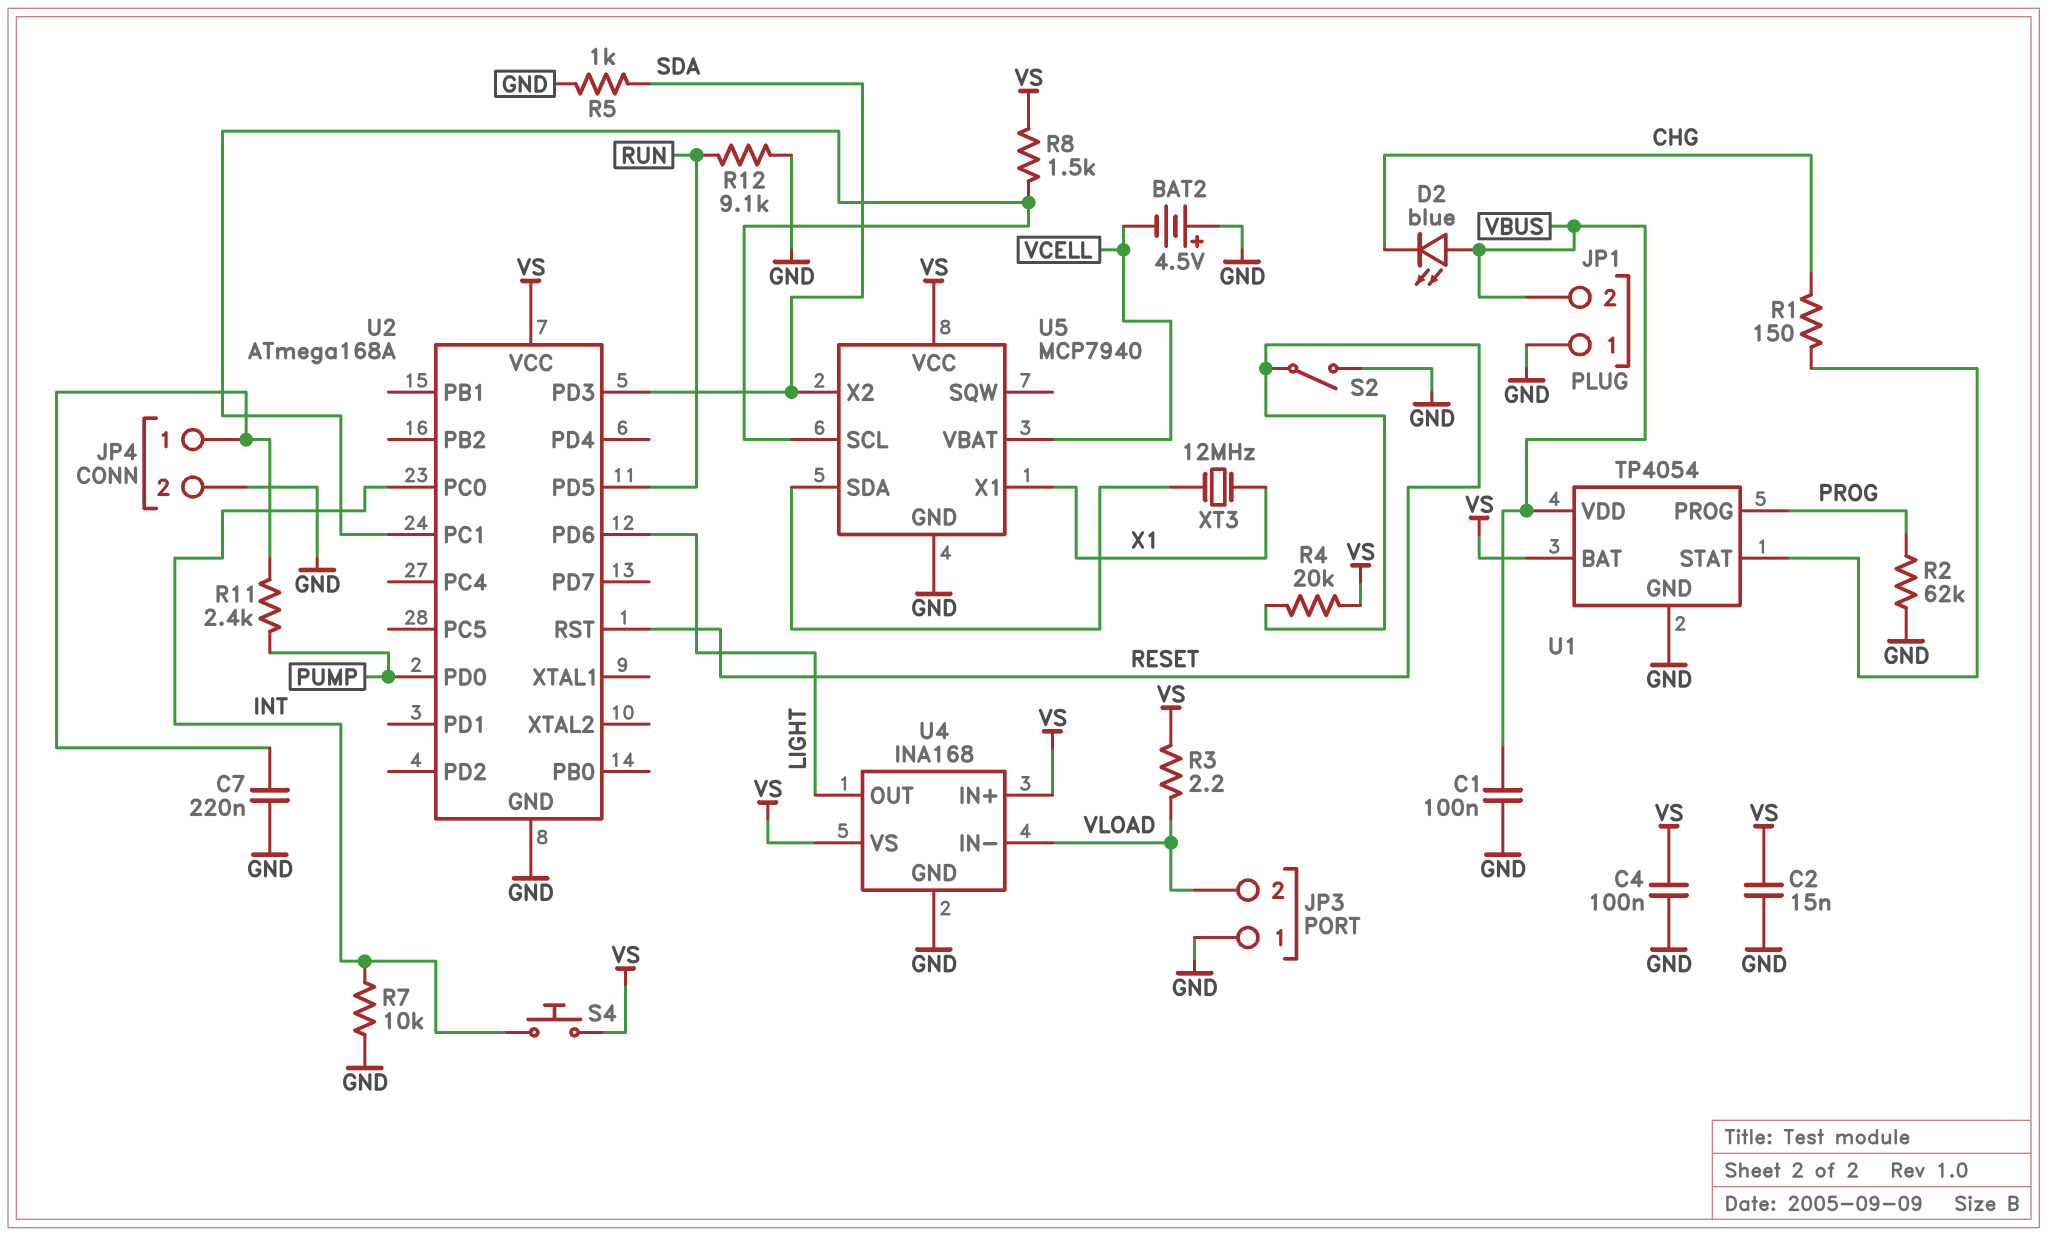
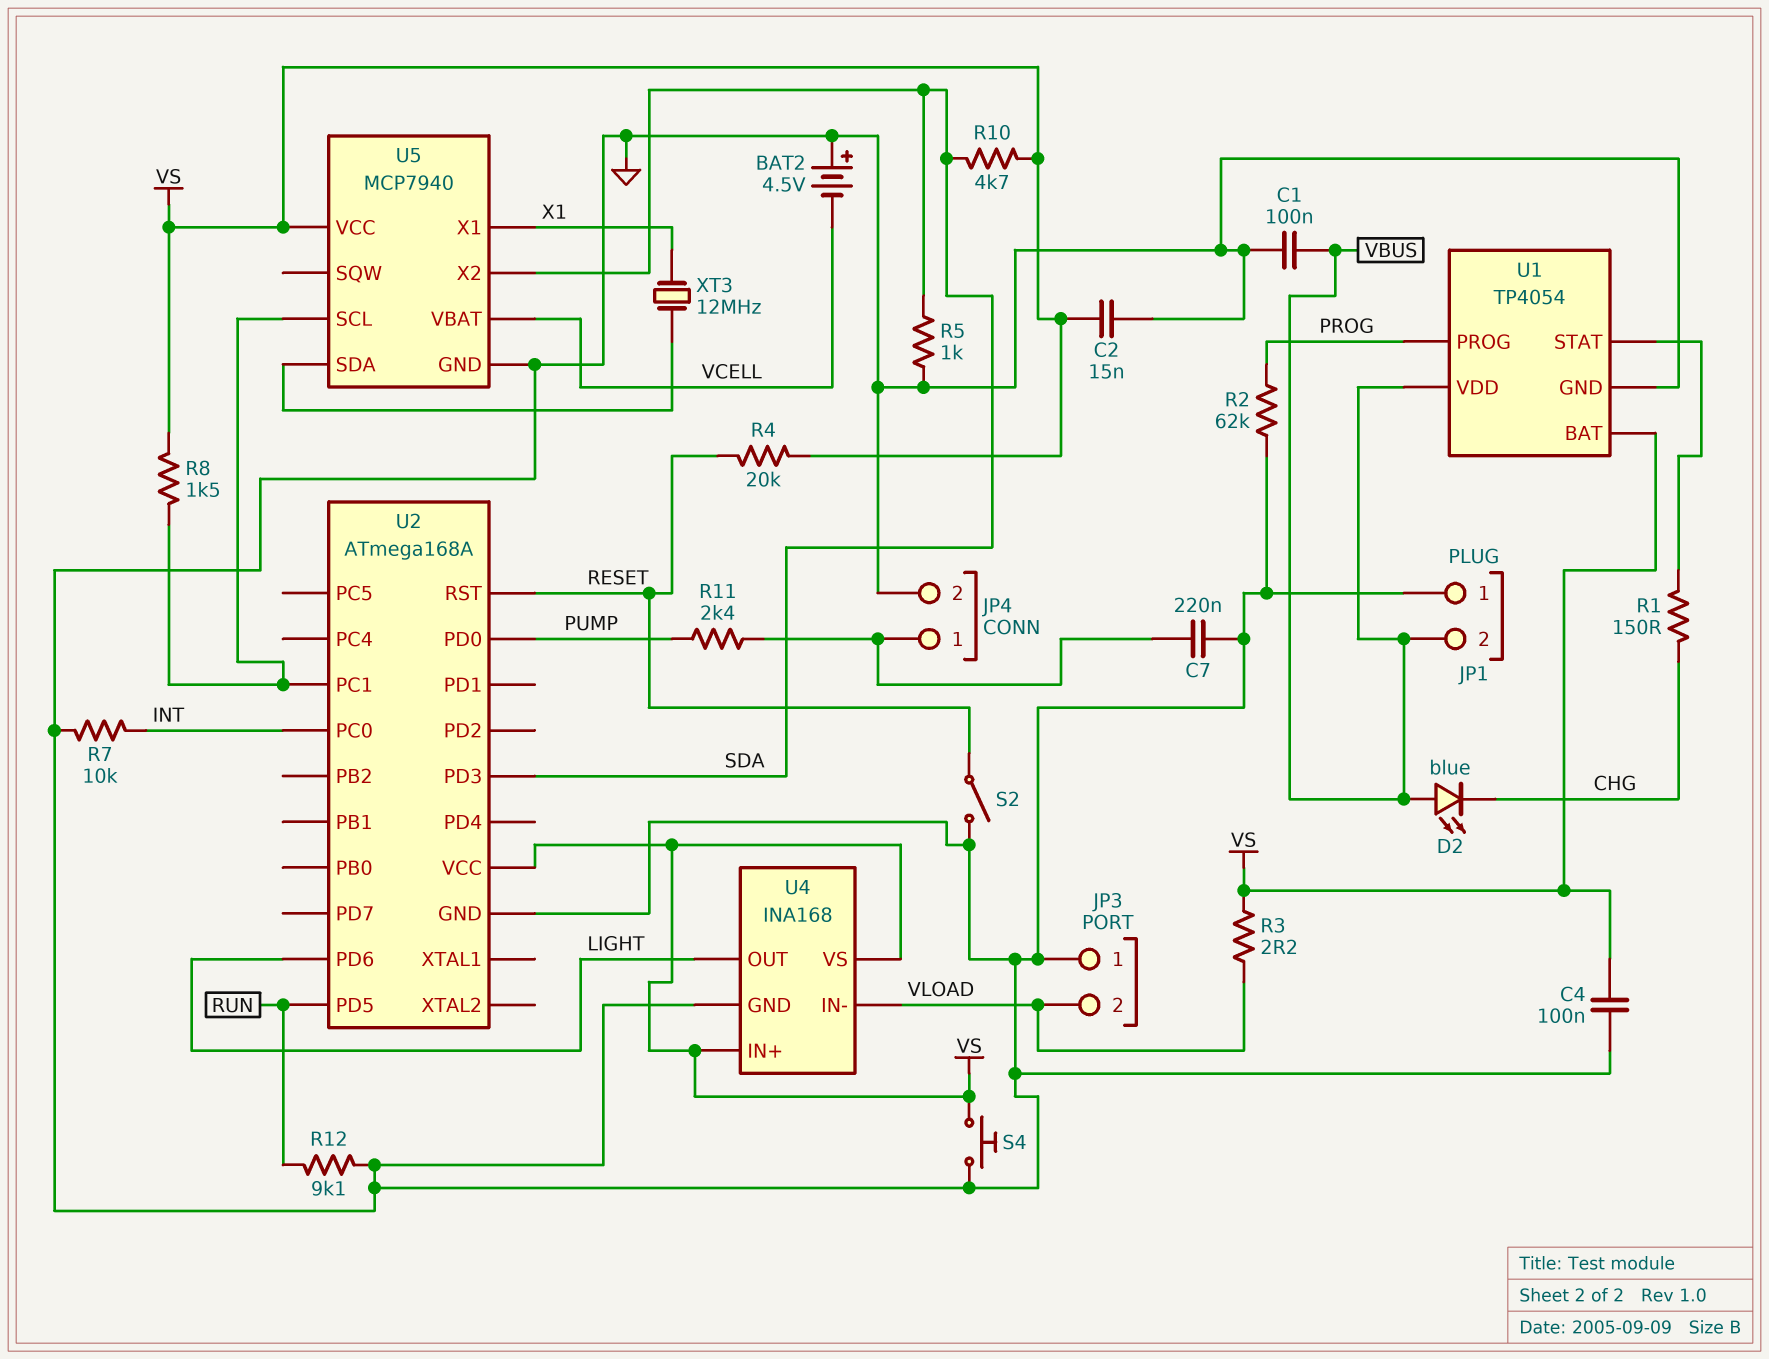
R10: none -> 4.7k (SDA, VS)
S4: button (INT, VS) -> button (GND, VS)

